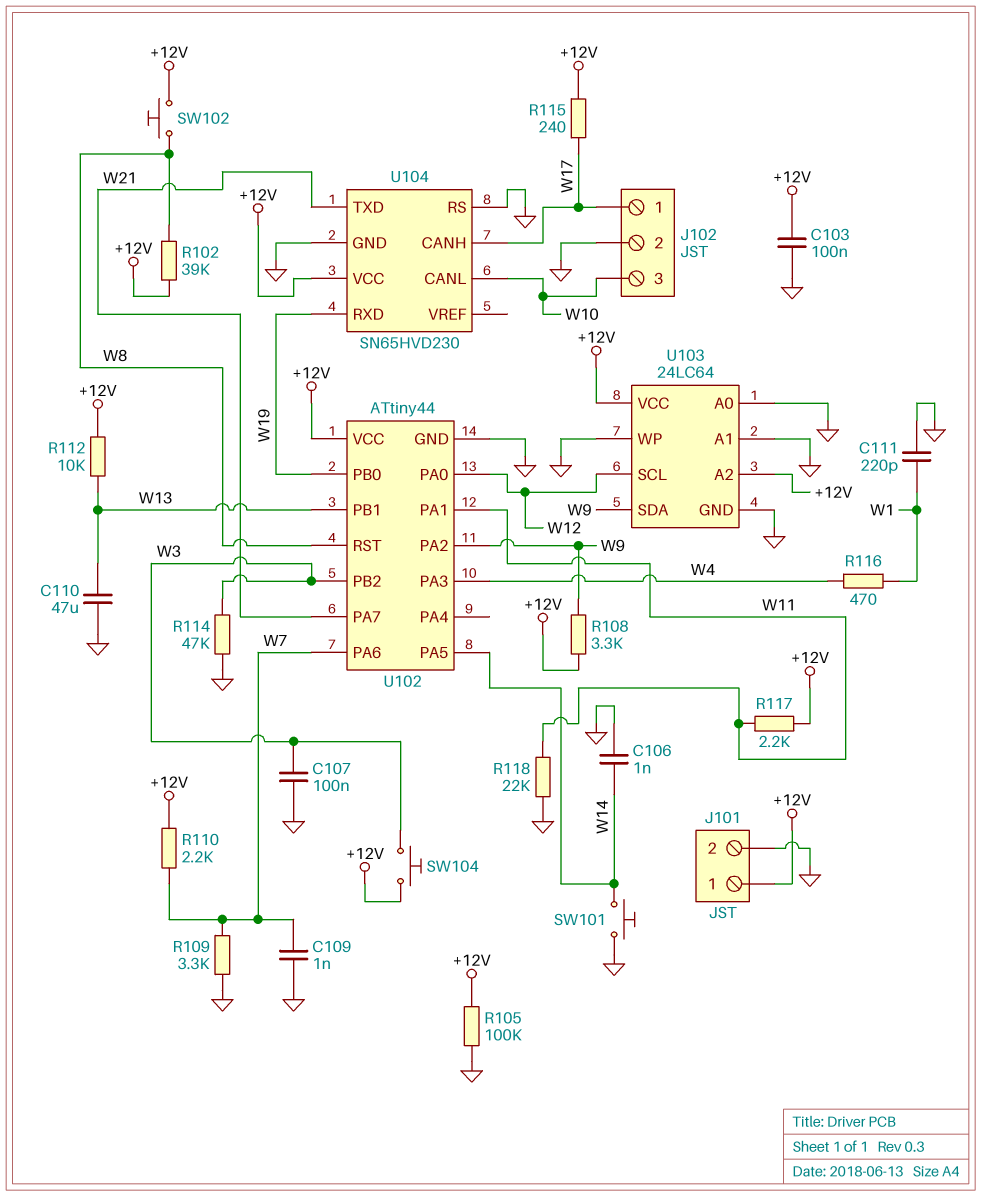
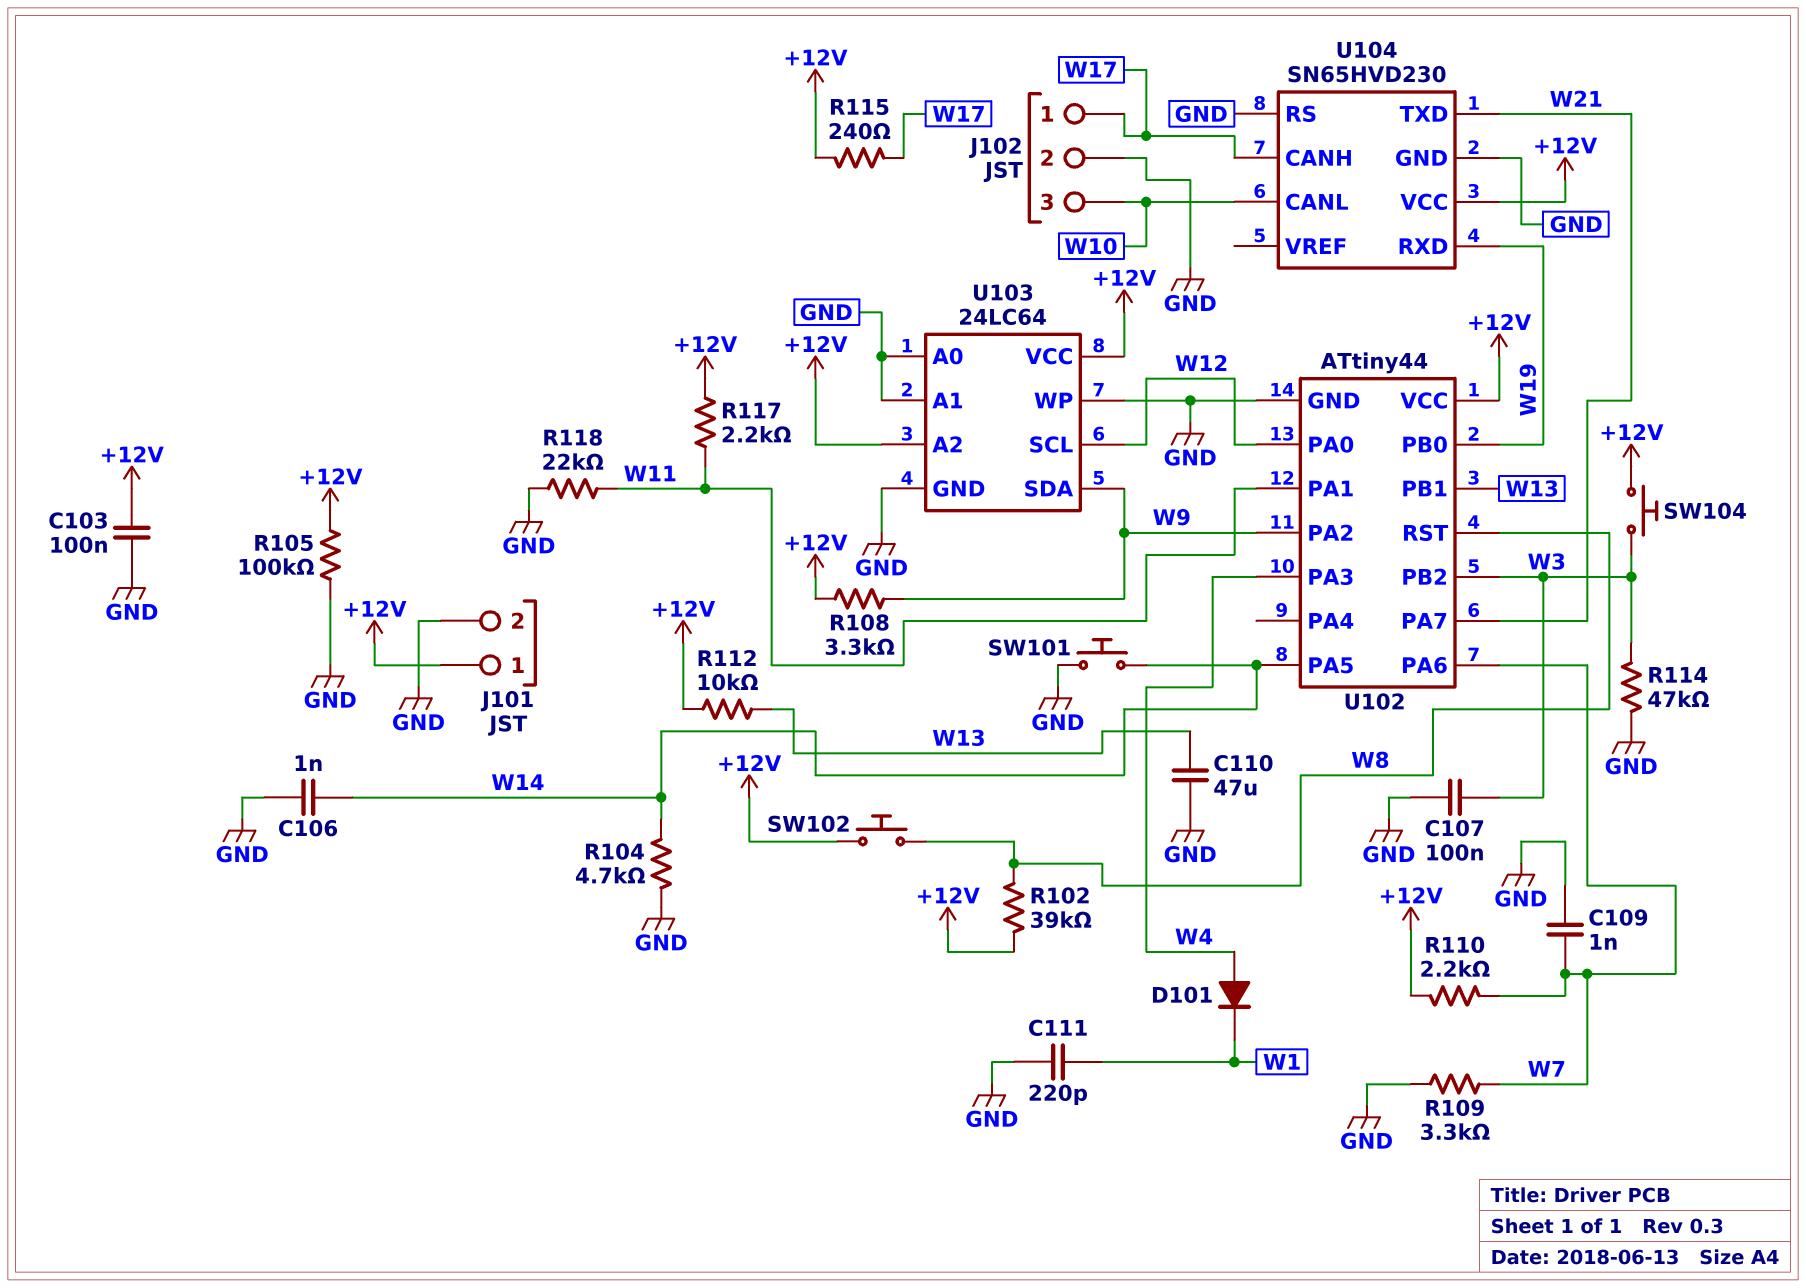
D101: none -> diode (A W4, K W1)
R104: none -> 4.7k (GND, W14)
R116: 470 (W1, W4) -> none

